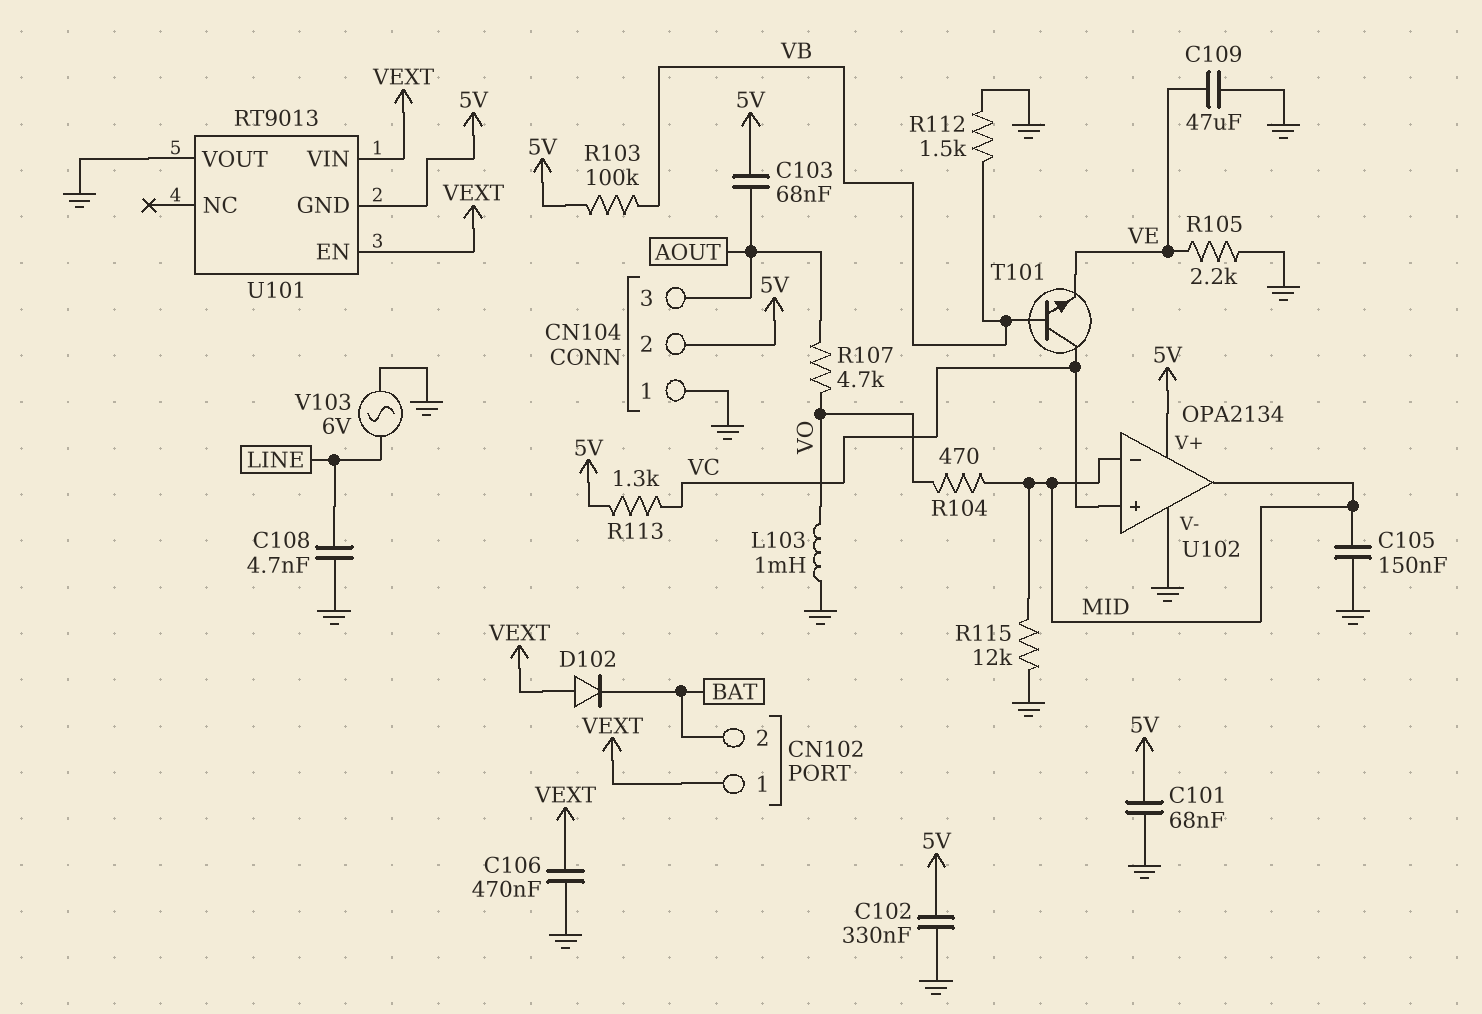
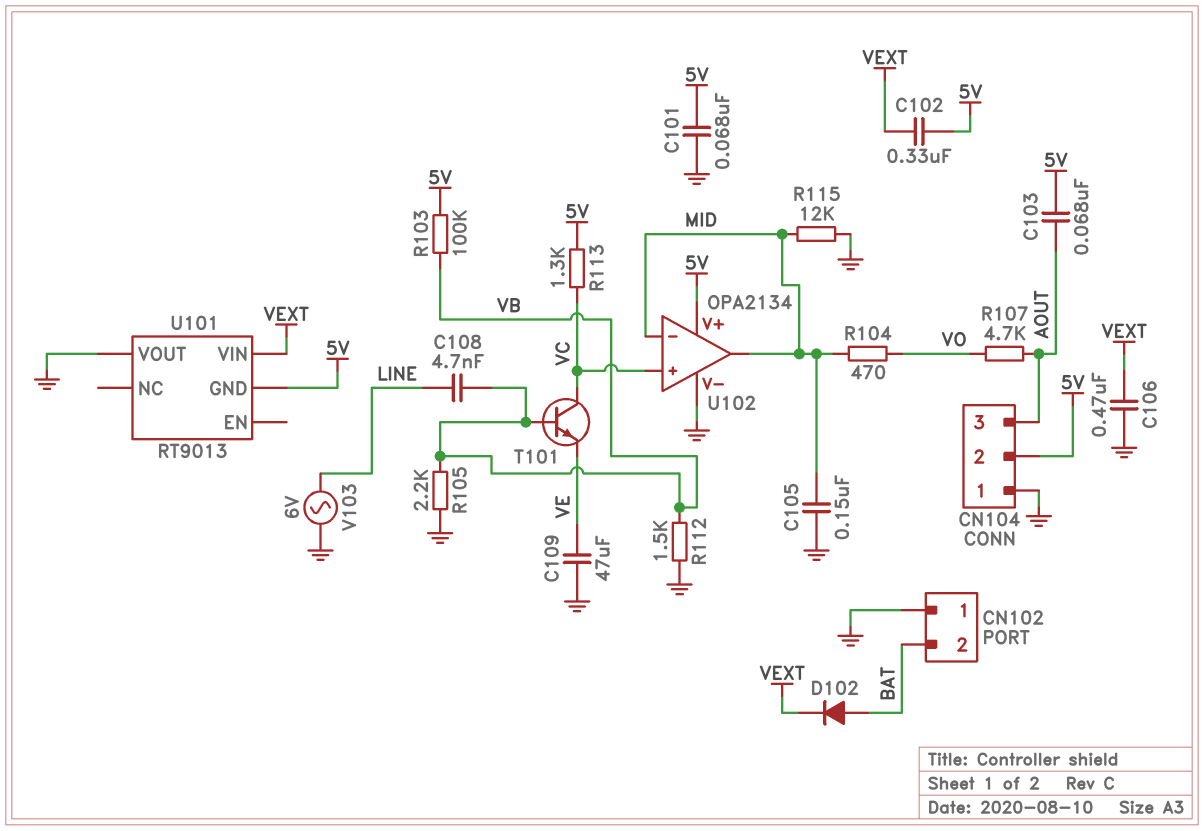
C102: 330nF (5V, GND) -> 330nF (5V, VEXT)
C108: 4.7nF (GND, LINE) -> 4.7nF (LINE, VB)
CN102 pin 1: VEXT -> GND
D102: diode (A VEXT, K BAT) -> diode (A BAT, K VEXT)
L103: 1mH (GND, VO) -> none
R105: 2.2k (GND, VE) -> 2.2k (GND, VB)
U101 pin EN: VEXT -> none

